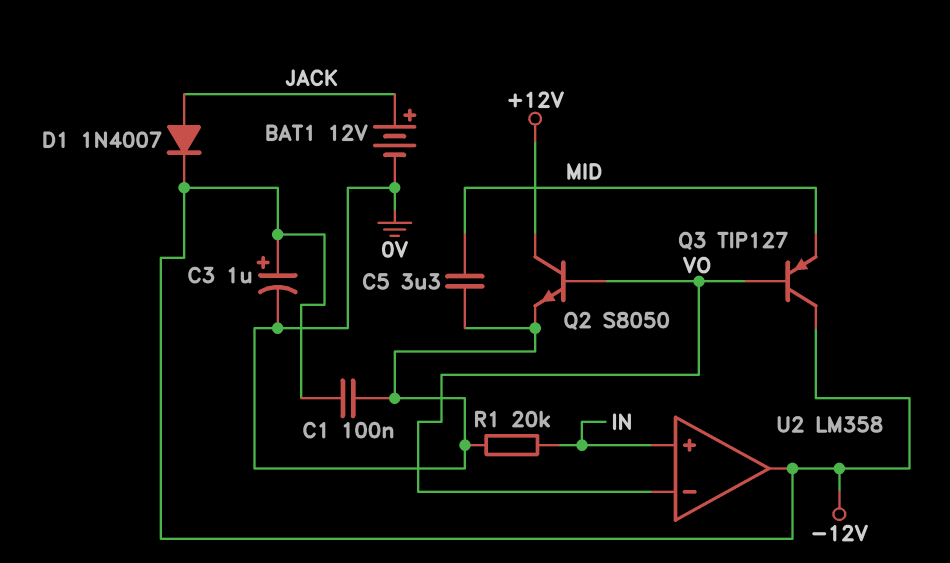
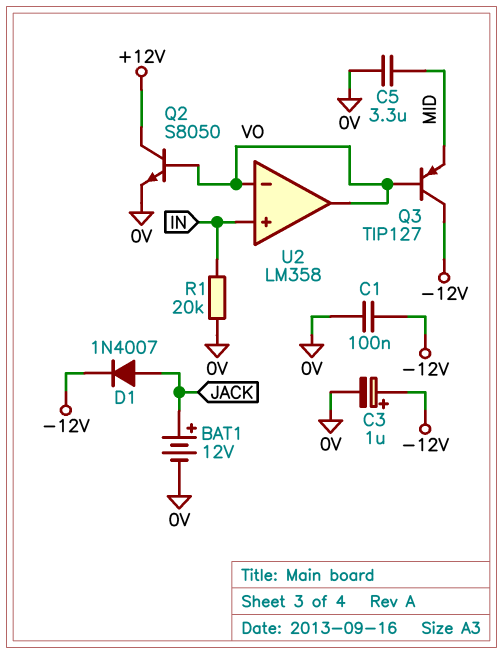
U2 pin out: -12V -> VO

